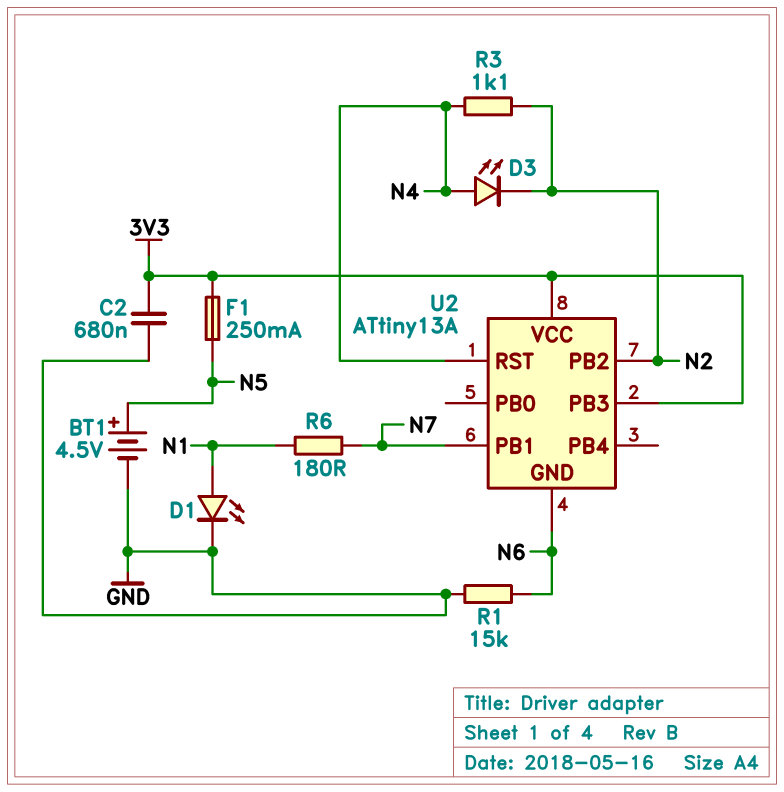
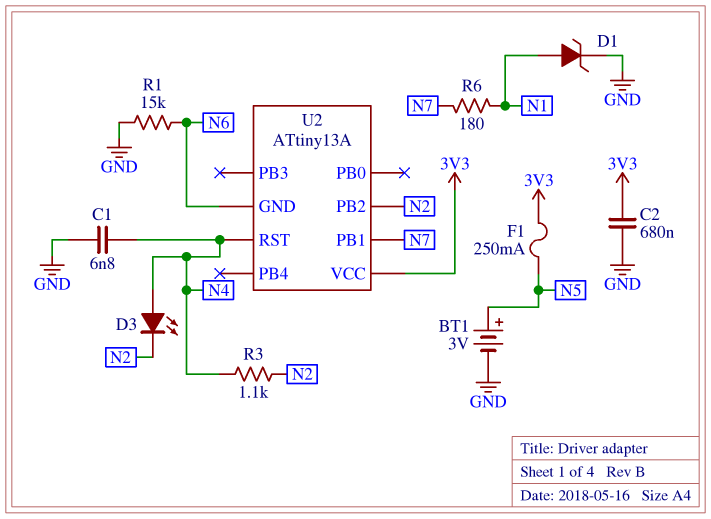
BT1: 4.5V (plus N5, minus GND) -> 3V (plus N5, minus GND)
C1: none -> 6.8nF (GND, N4)
D1: LED (A N1, K GND) -> zener (A N1, K GND)
U2 pin PB3: 3V3 -> none

